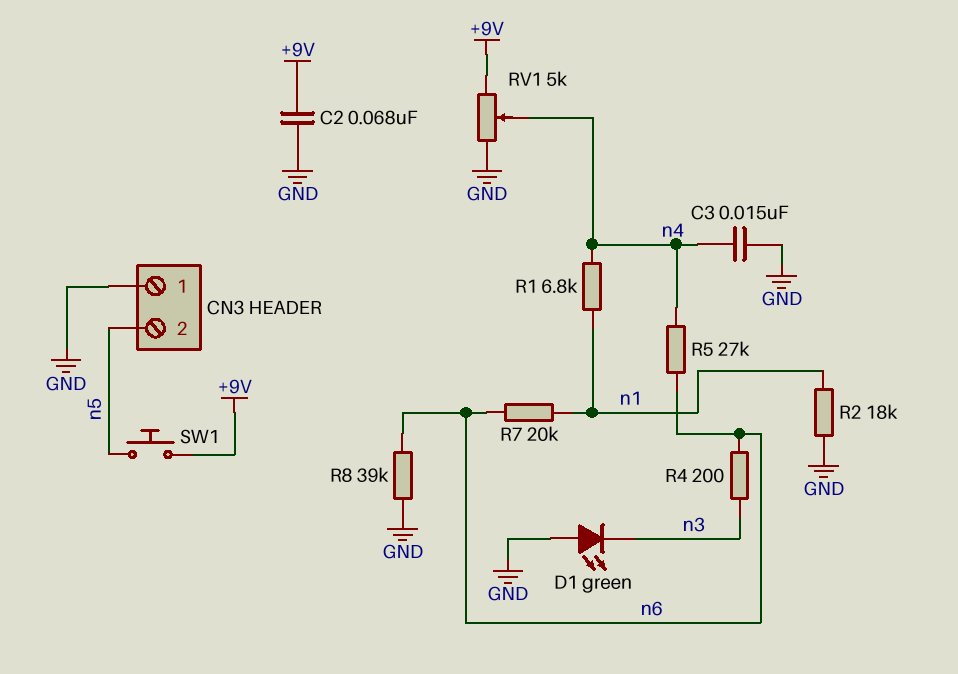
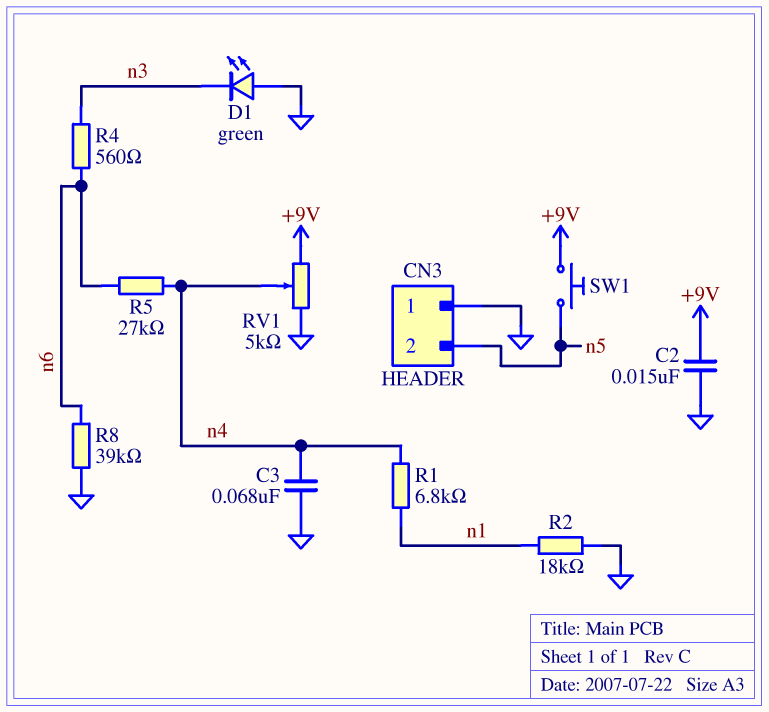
C2: 68nF (+9V, GND) -> 15nF (+9V, GND)
C3: 15nF (GND, n4) -> 68nF (GND, n4)
R4: 200 (n3, n6) -> 560 (n3, n6)
R7: 20k (n1, n6) -> none

